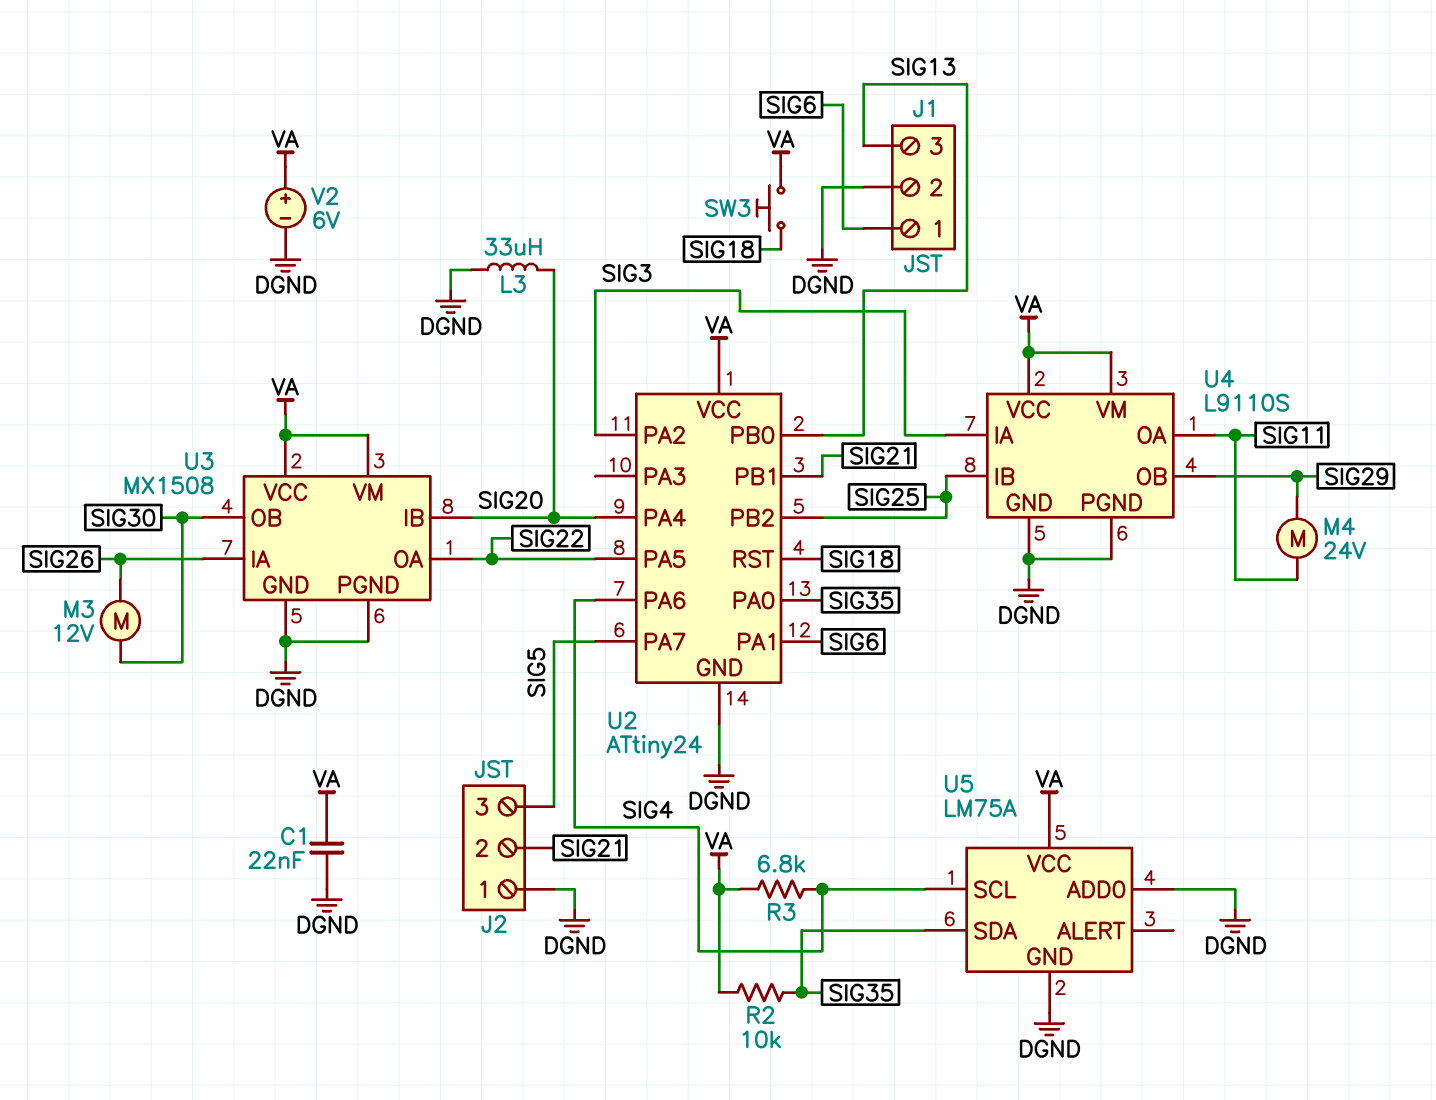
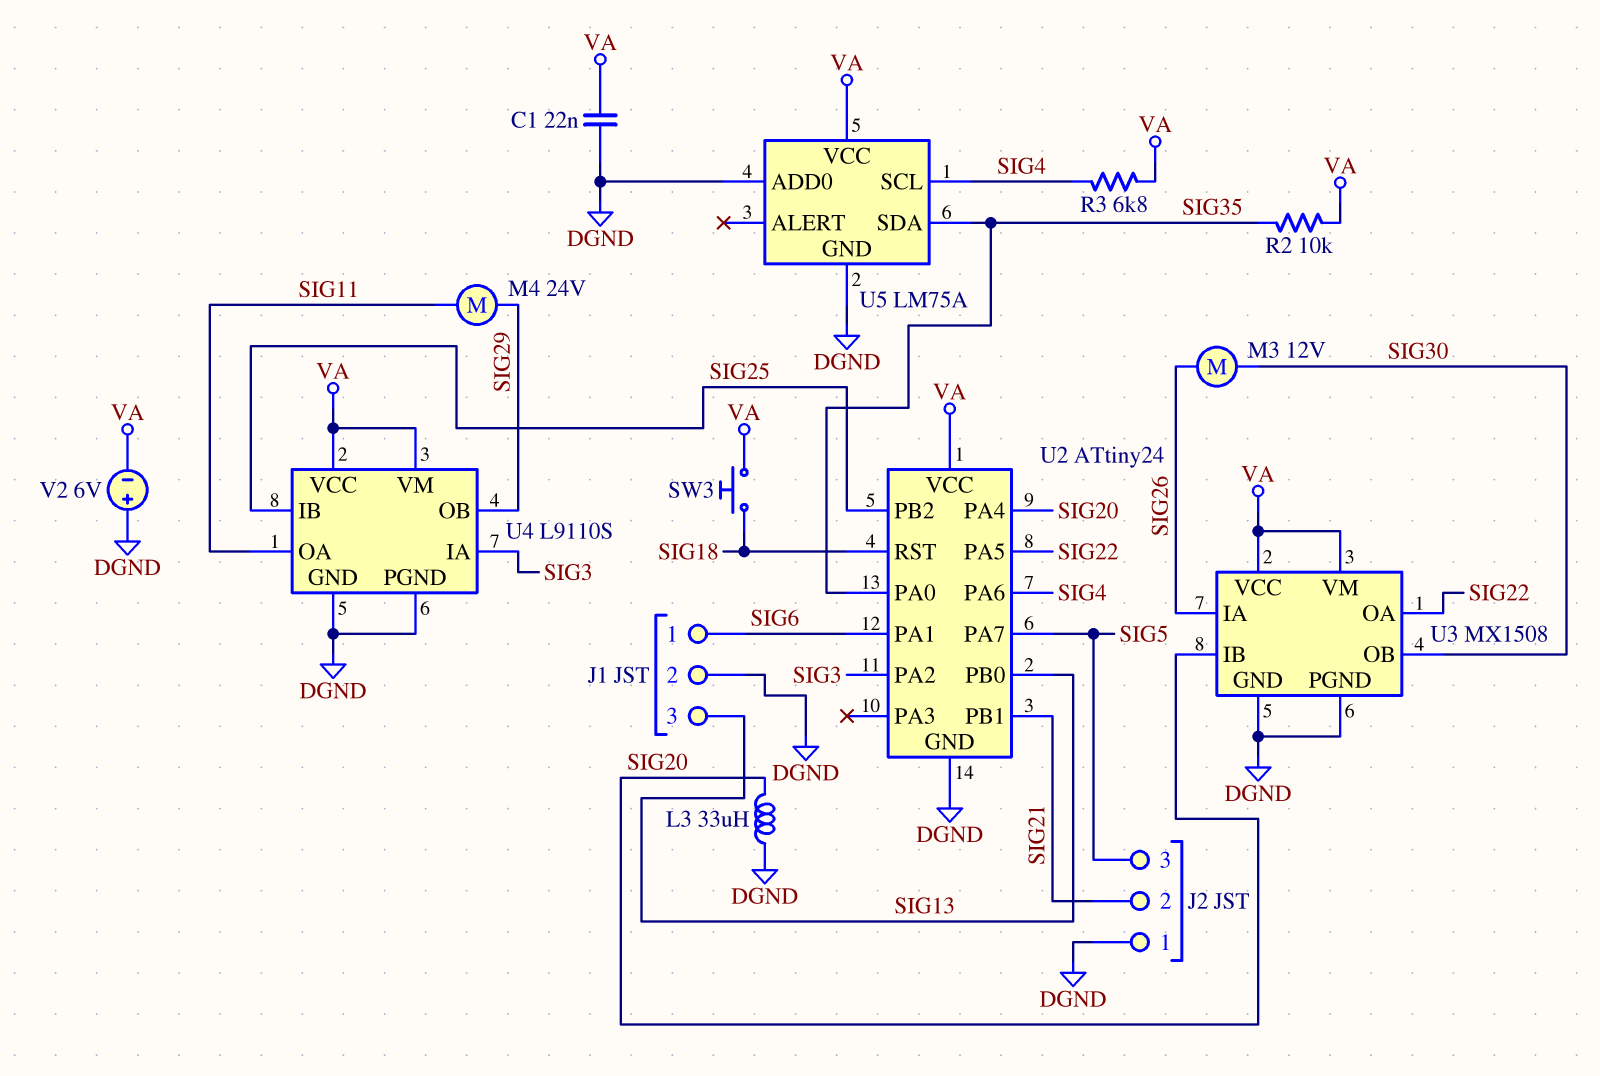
V2: 6V (plus VA, minus DGND) -> 6V (plus DGND, minus VA)

